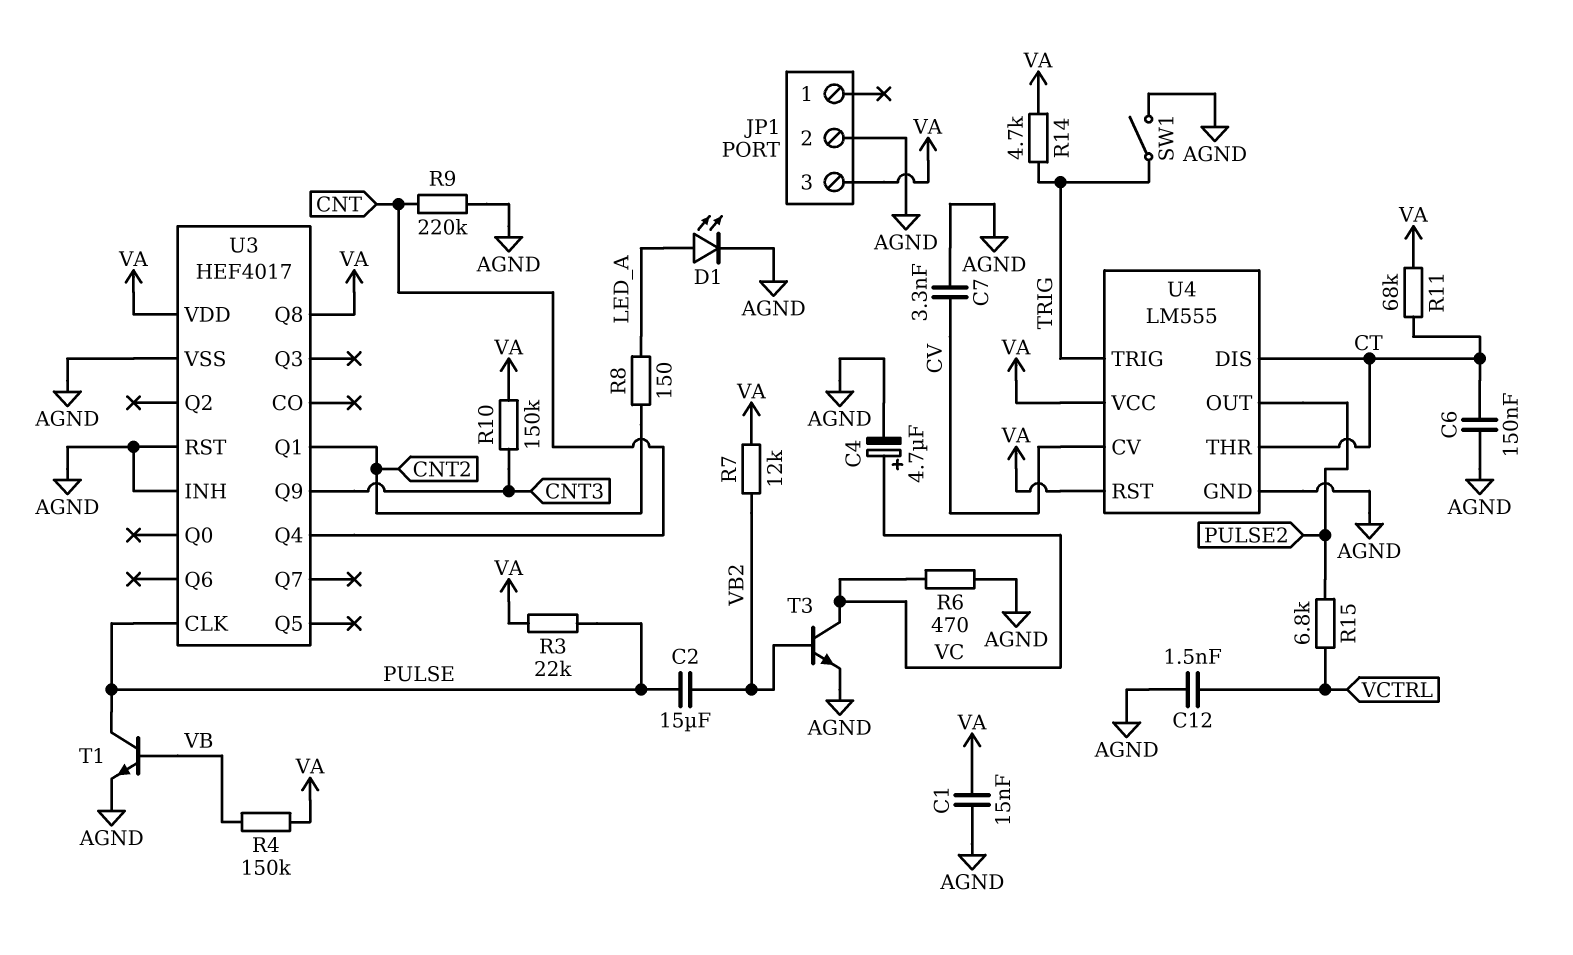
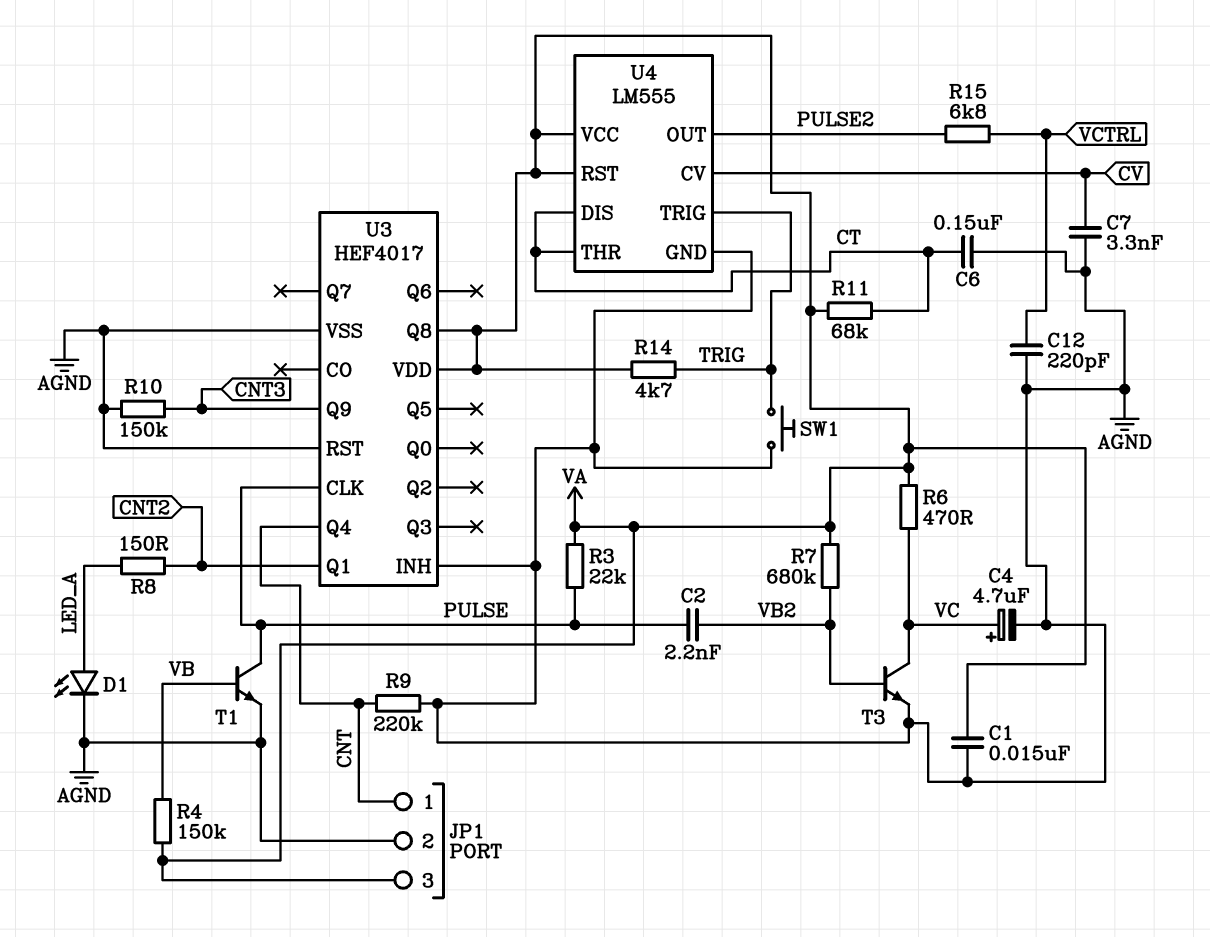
C2: 15uF (PULSE, VB2) -> 2.2nF (PULSE, VB2)
C12: 1.5nF (AGND, VCTRL) -> 220pF (AGND, VCTRL)
JP1 pin 1: none -> CNT
R6: 470 (AGND, VC) -> 470 (VA, VC)
R7: 12k (VA, VB2) -> 680k (VA, VB2)
R10: 150k (CNT3, VA) -> 150k (AGND, CNT3)
SW1: switch (AGND, TRIG) -> button (AGND, TRIG)

